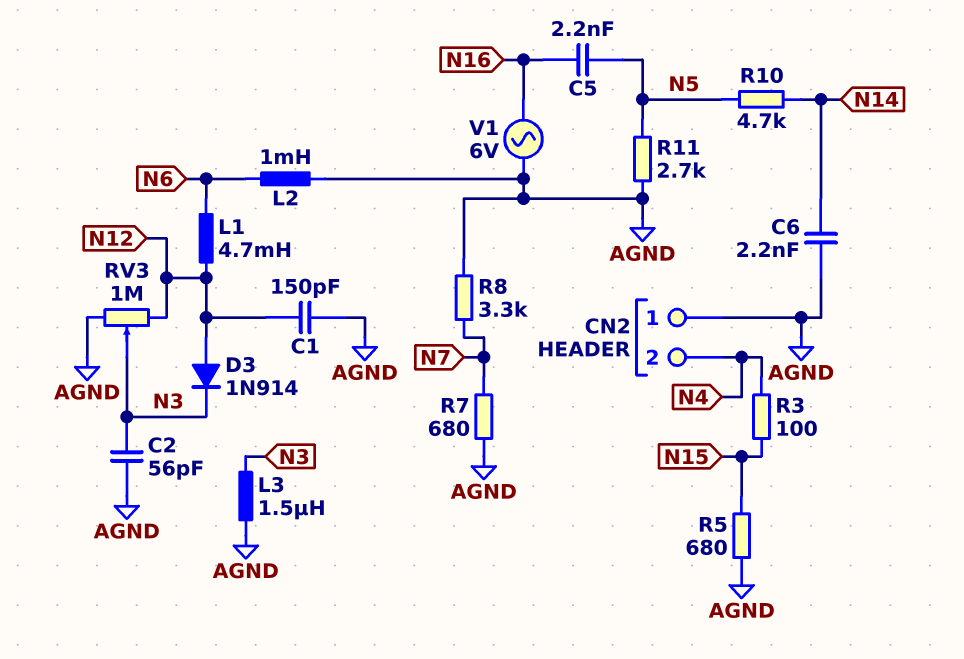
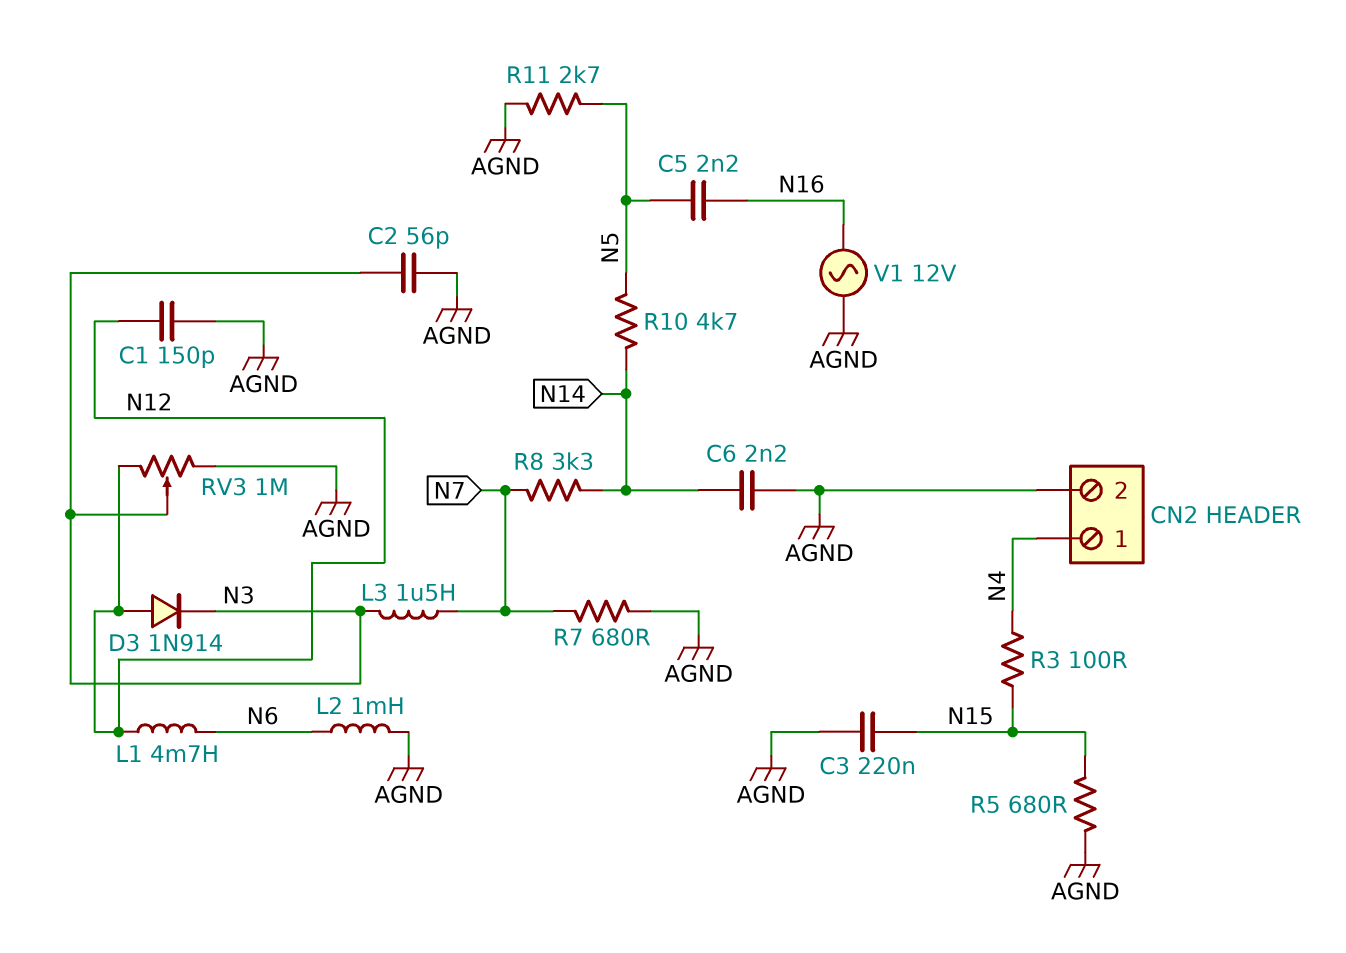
C3: none -> 220nF (AGND, N15)
CN2 pin 1: AGND -> N4
CN2 pin 2: N4 -> AGND
L3: 1.5uH (AGND, N3) -> 1.5uH (N3, N7)
R8: 3.3k (AGND, N7) -> 3.3k (N7, N14)
V1: AC 6V (AGND, N16) -> AC 12V (AGND, N16)

